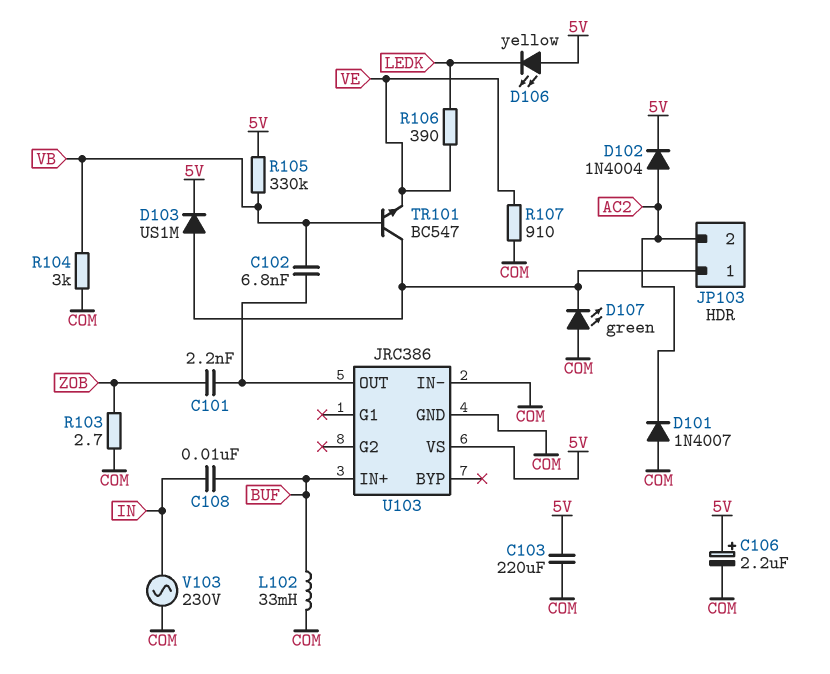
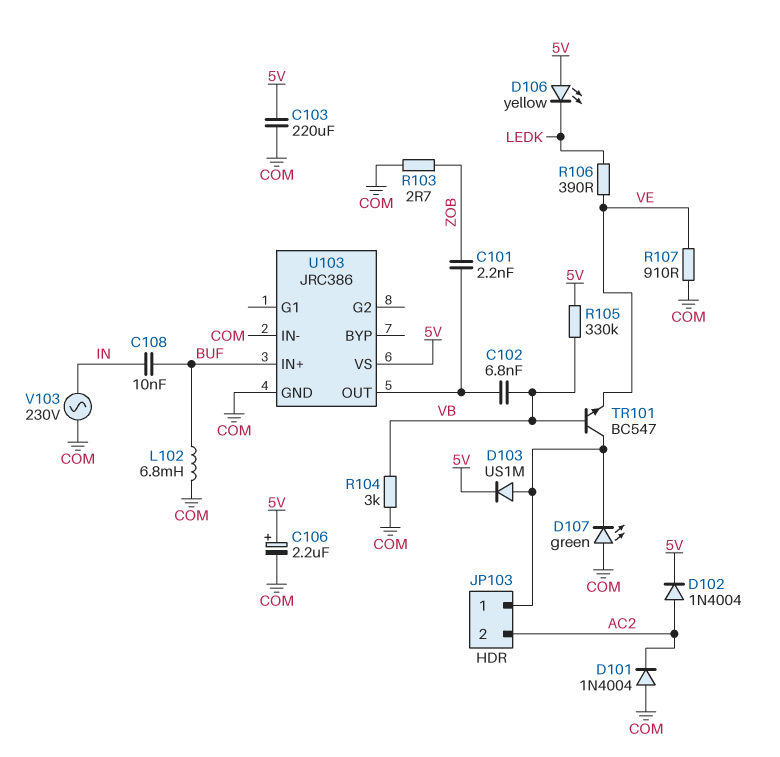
D101: diode 1N4007 (A COM, K AC2) -> diode 1N4004 (A COM, K AC2)
L102: 33mH (BUF, COM) -> 6.8mH (BUF, COM)

